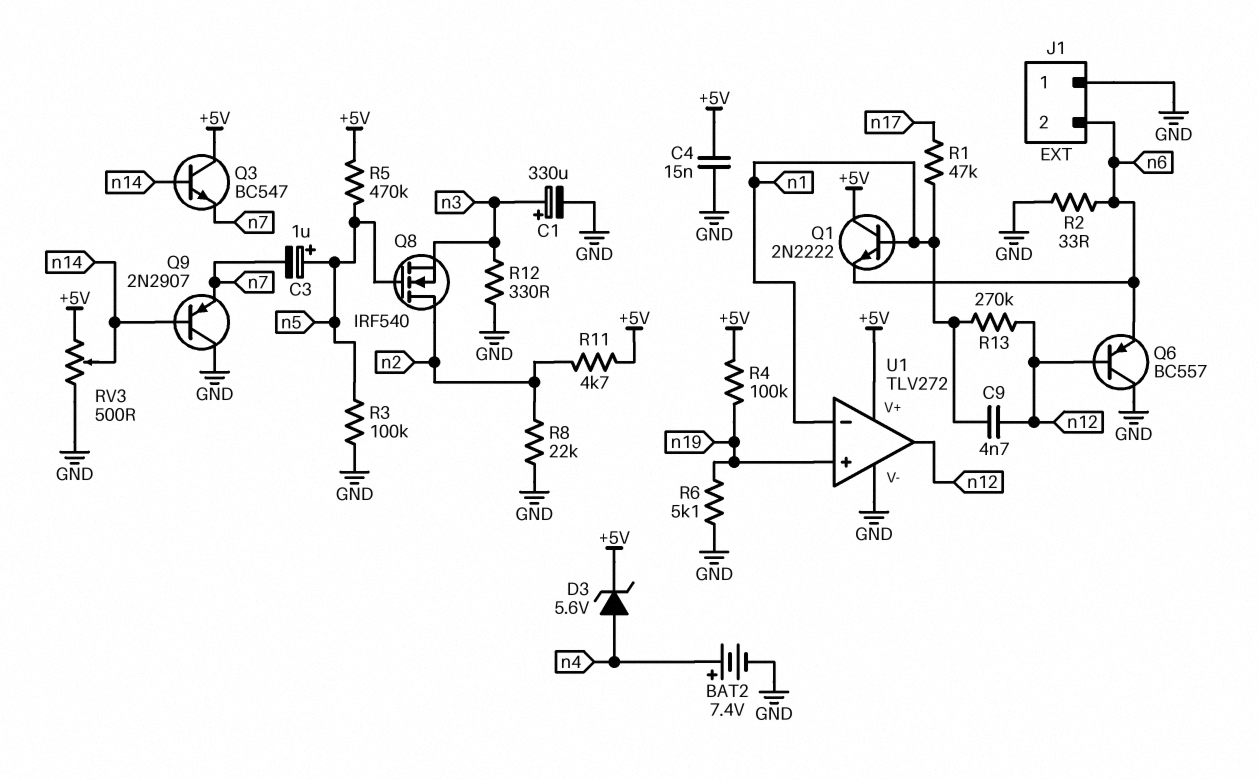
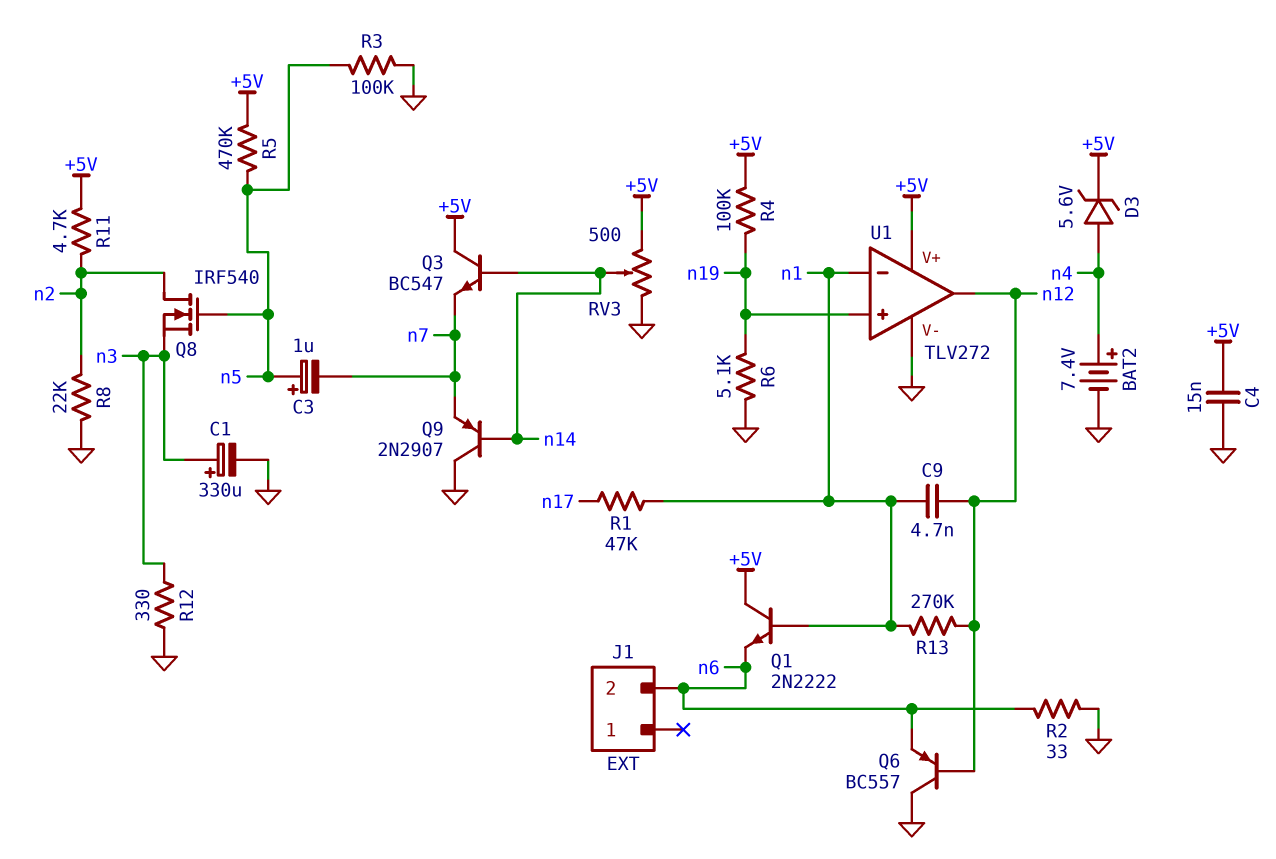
J1 pin 1: GND -> none

